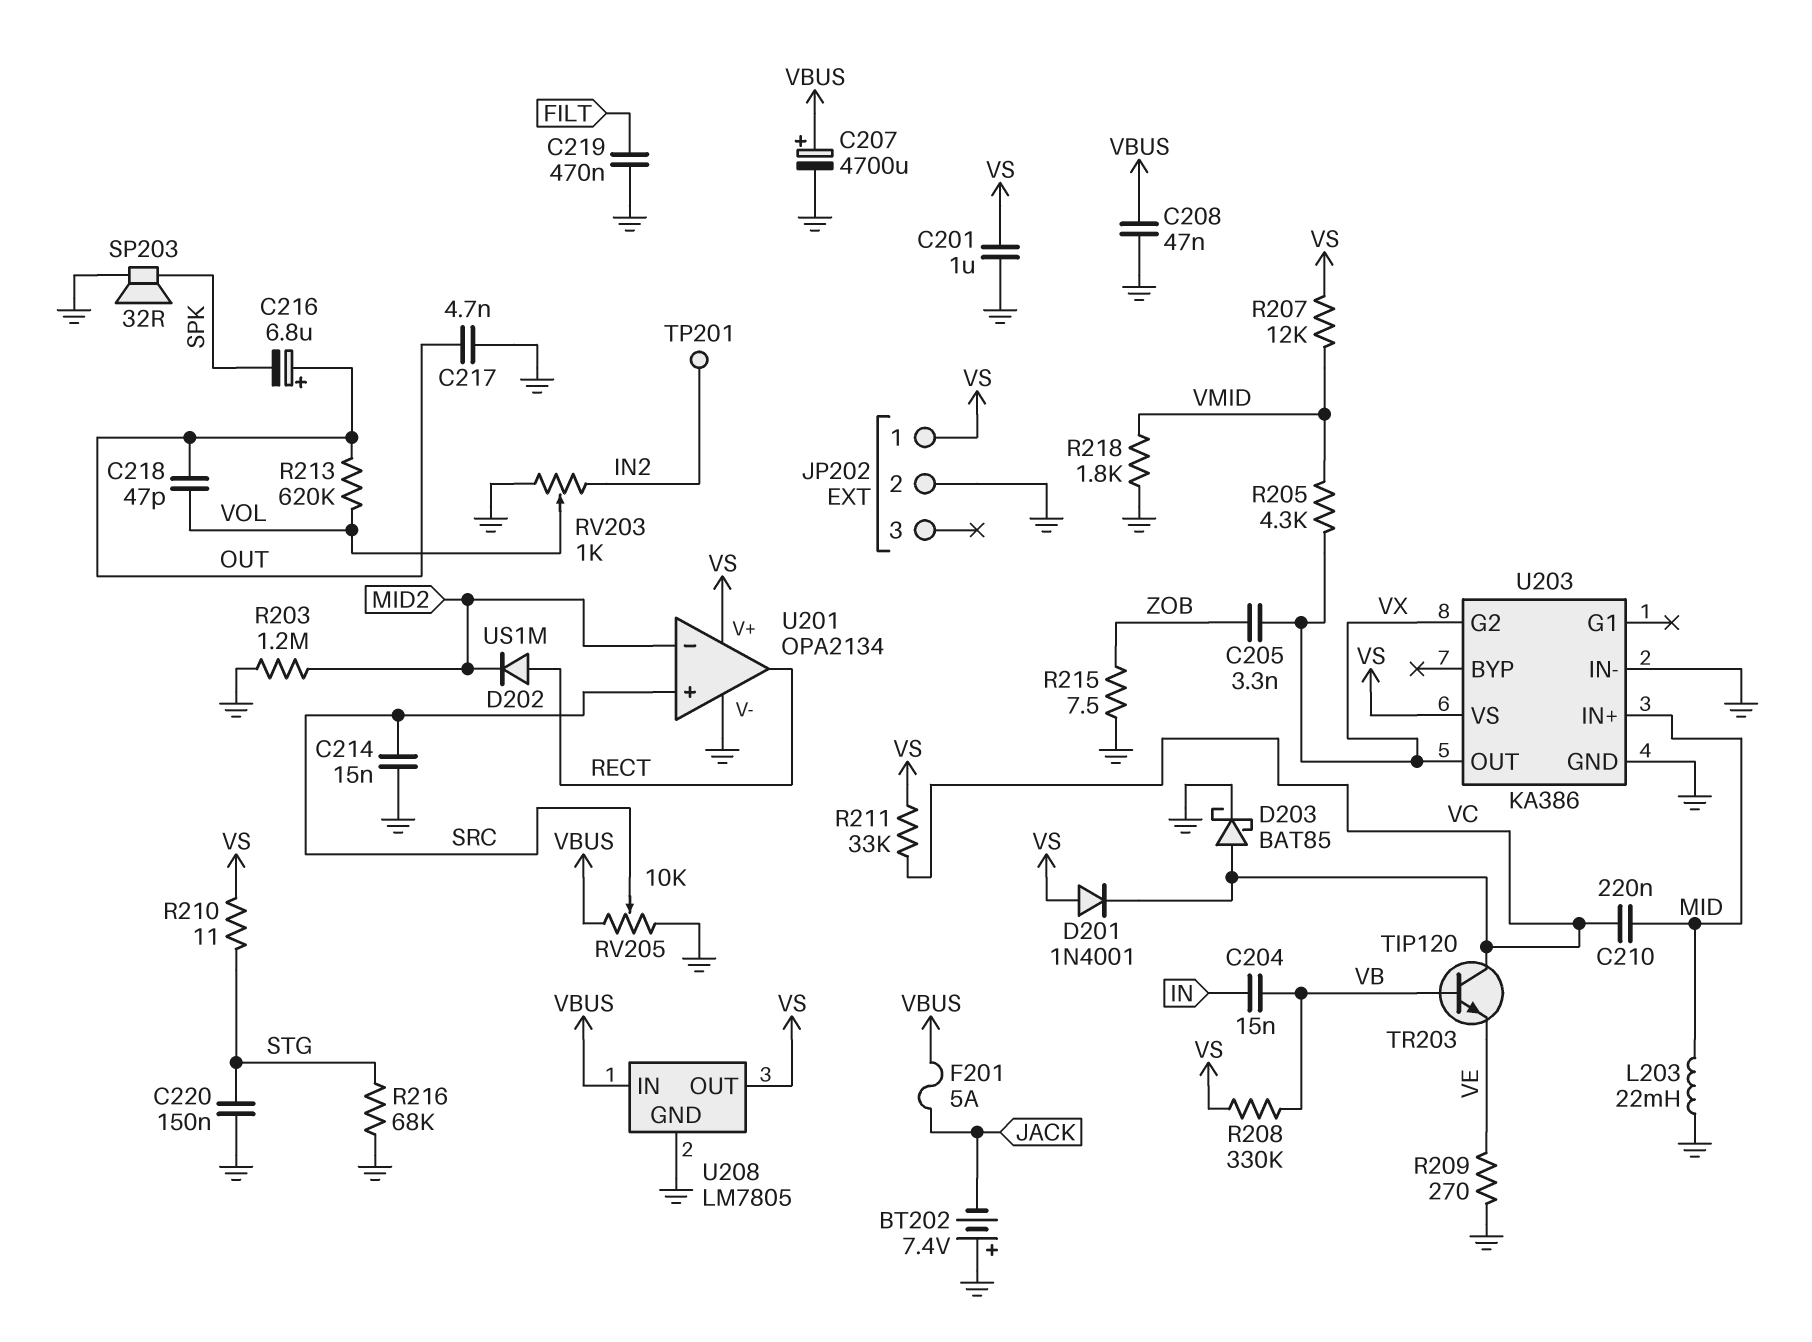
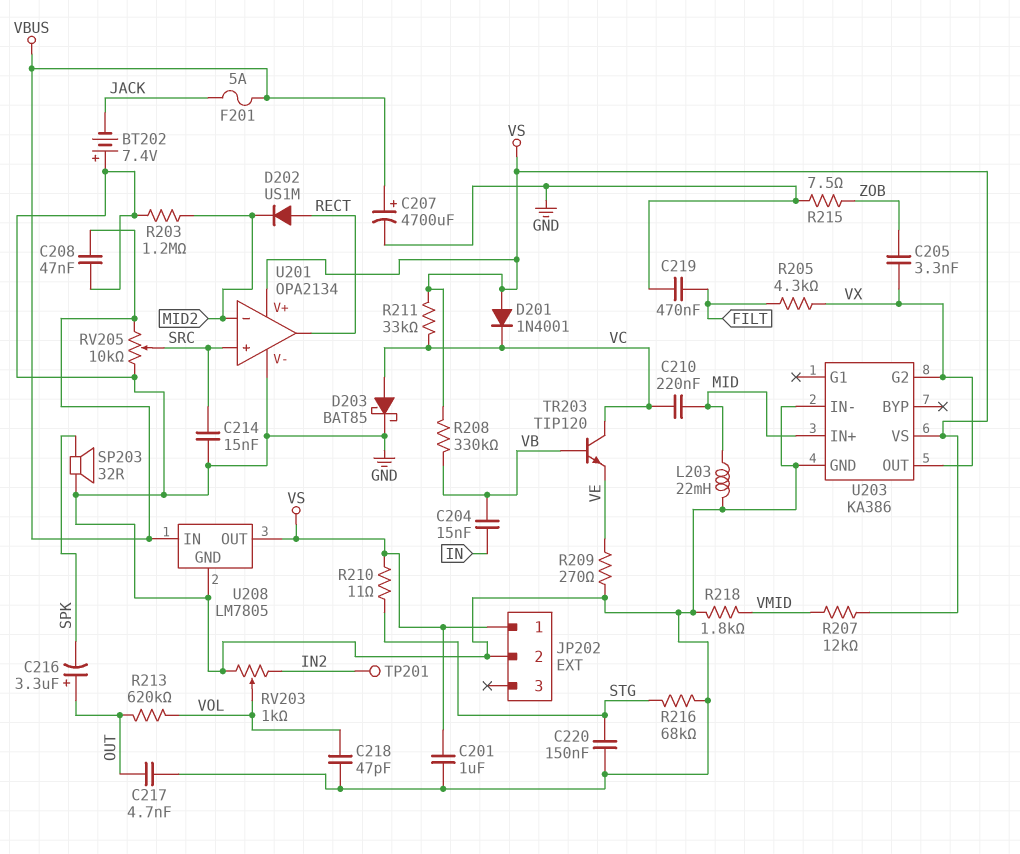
C216: 6.8uF (plus OUT, minus SPK) -> 3.3uF (plus OUT, minus SPK)
C218: 47pF (OUT, VOL) -> 47pF (GND, VOL)
R205: 4.3k (VMID, VX) -> 4.3k (FILT, VX)

